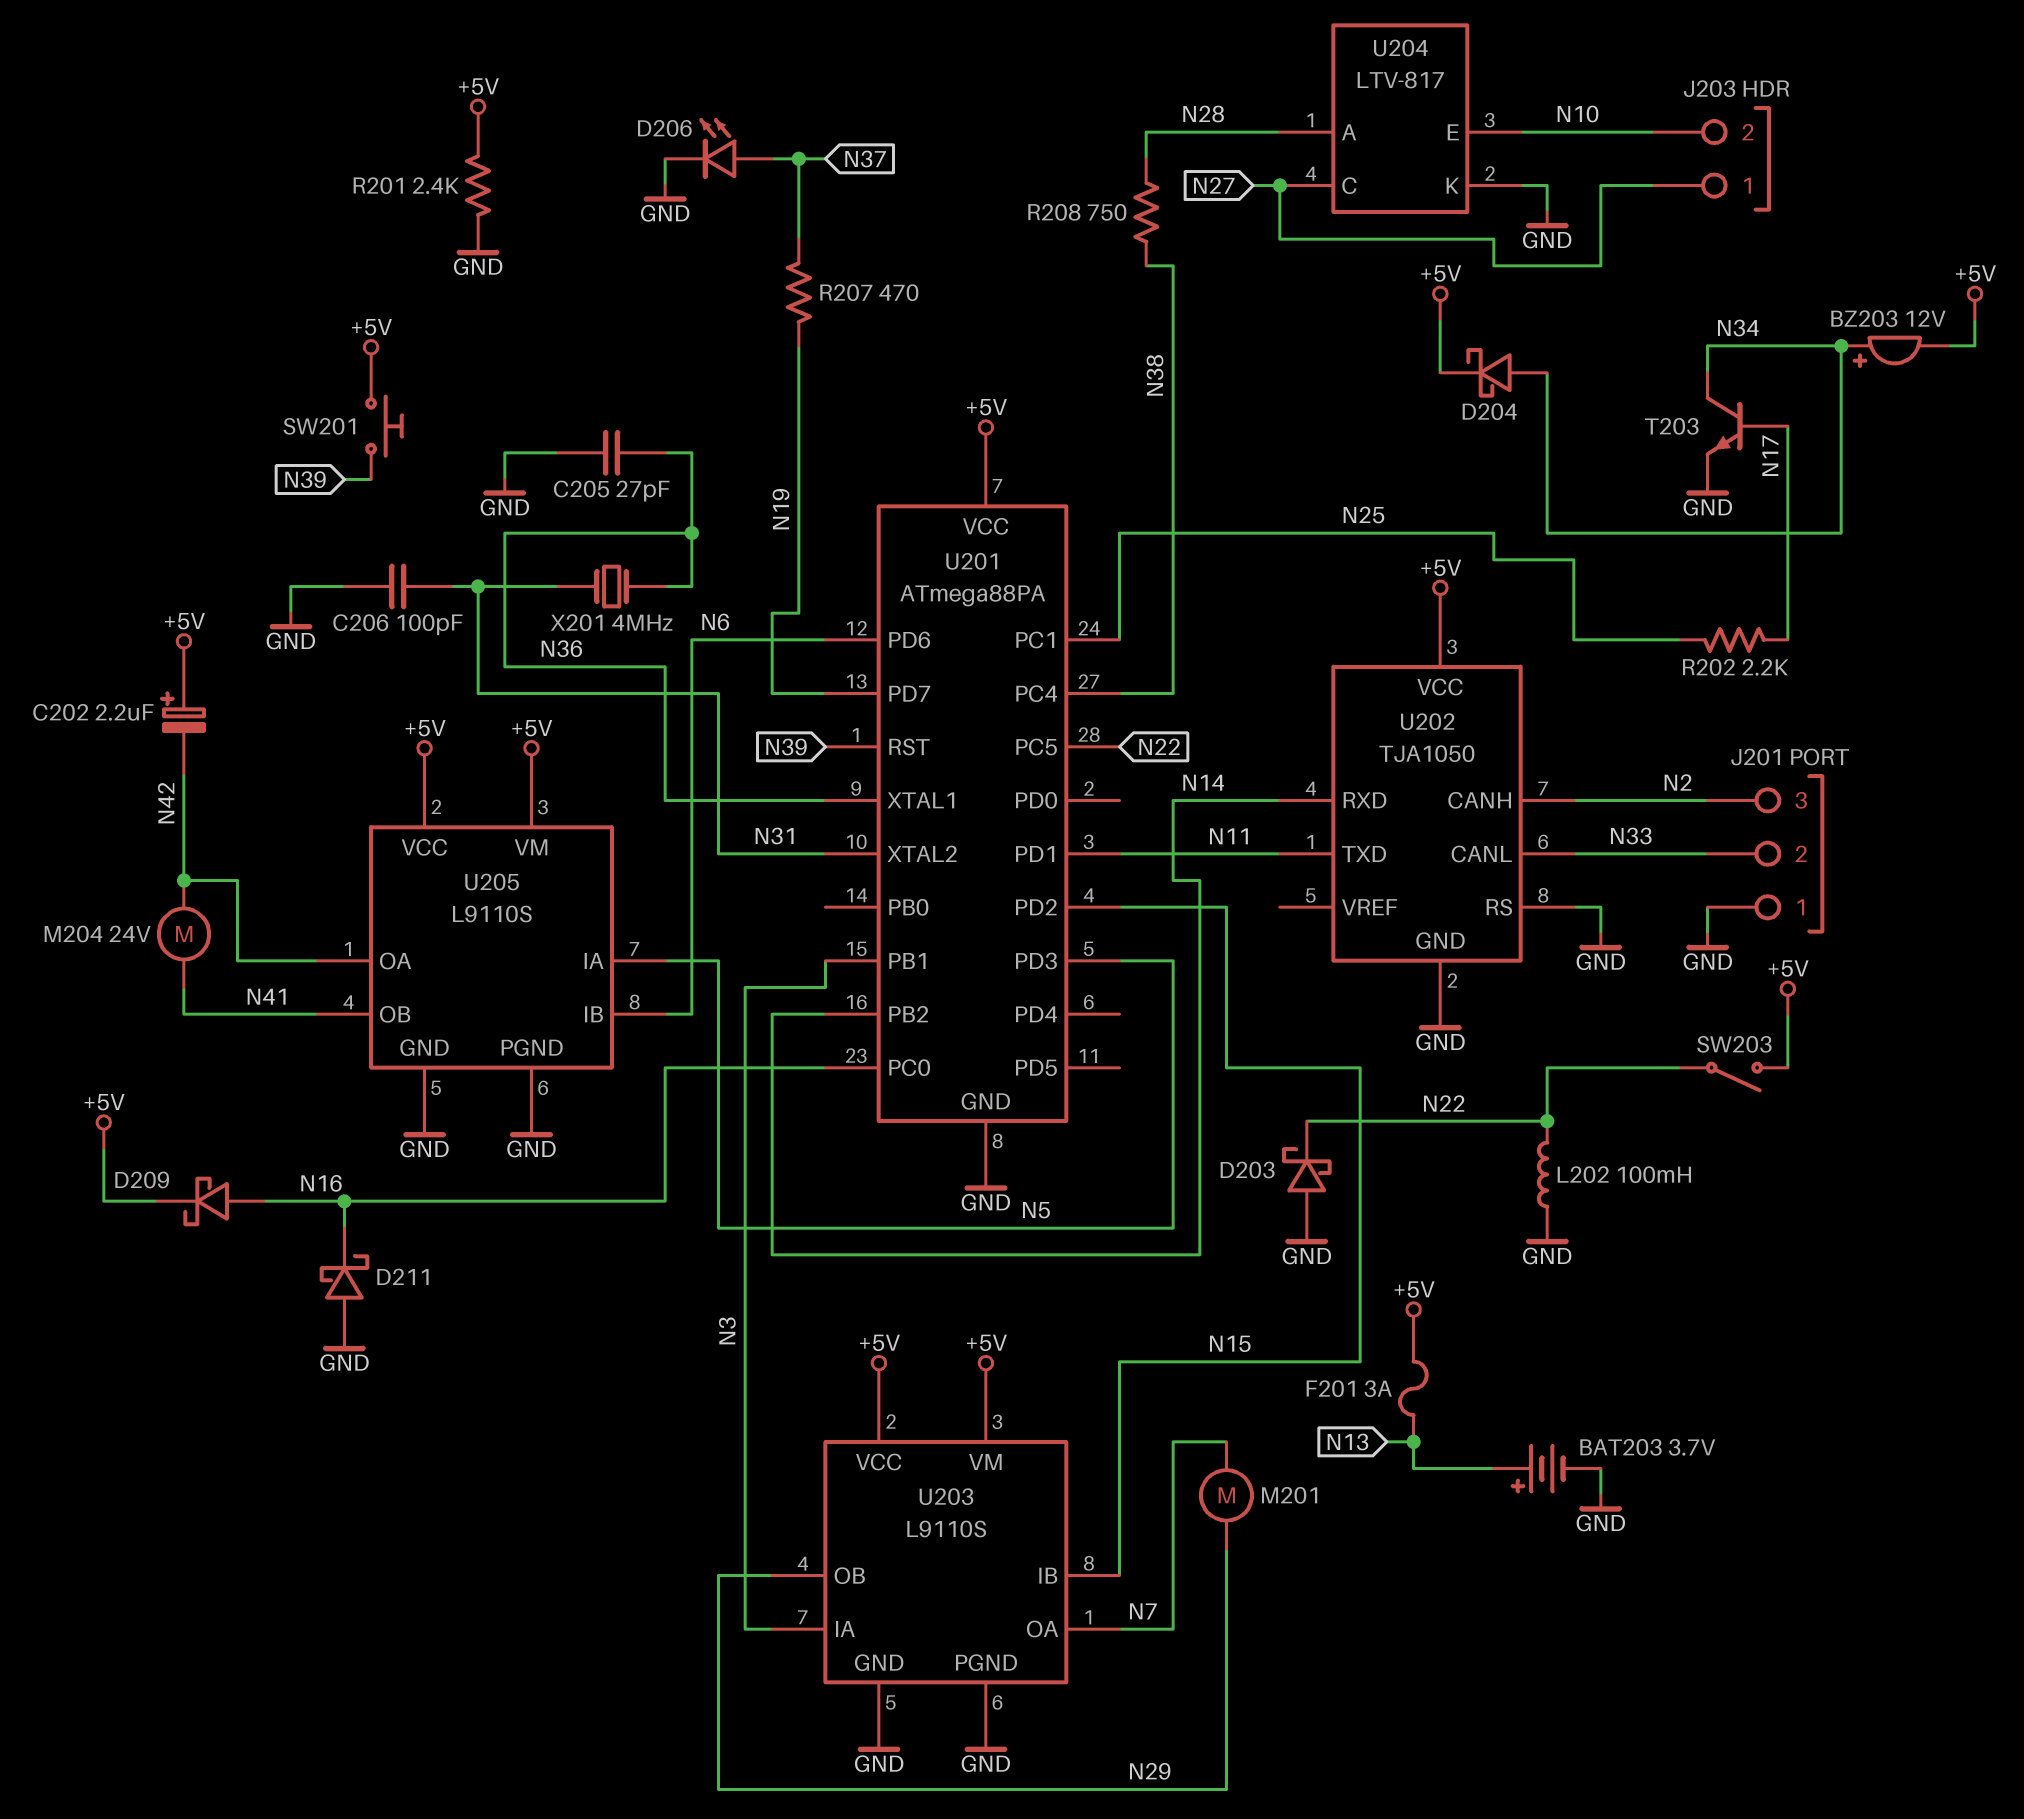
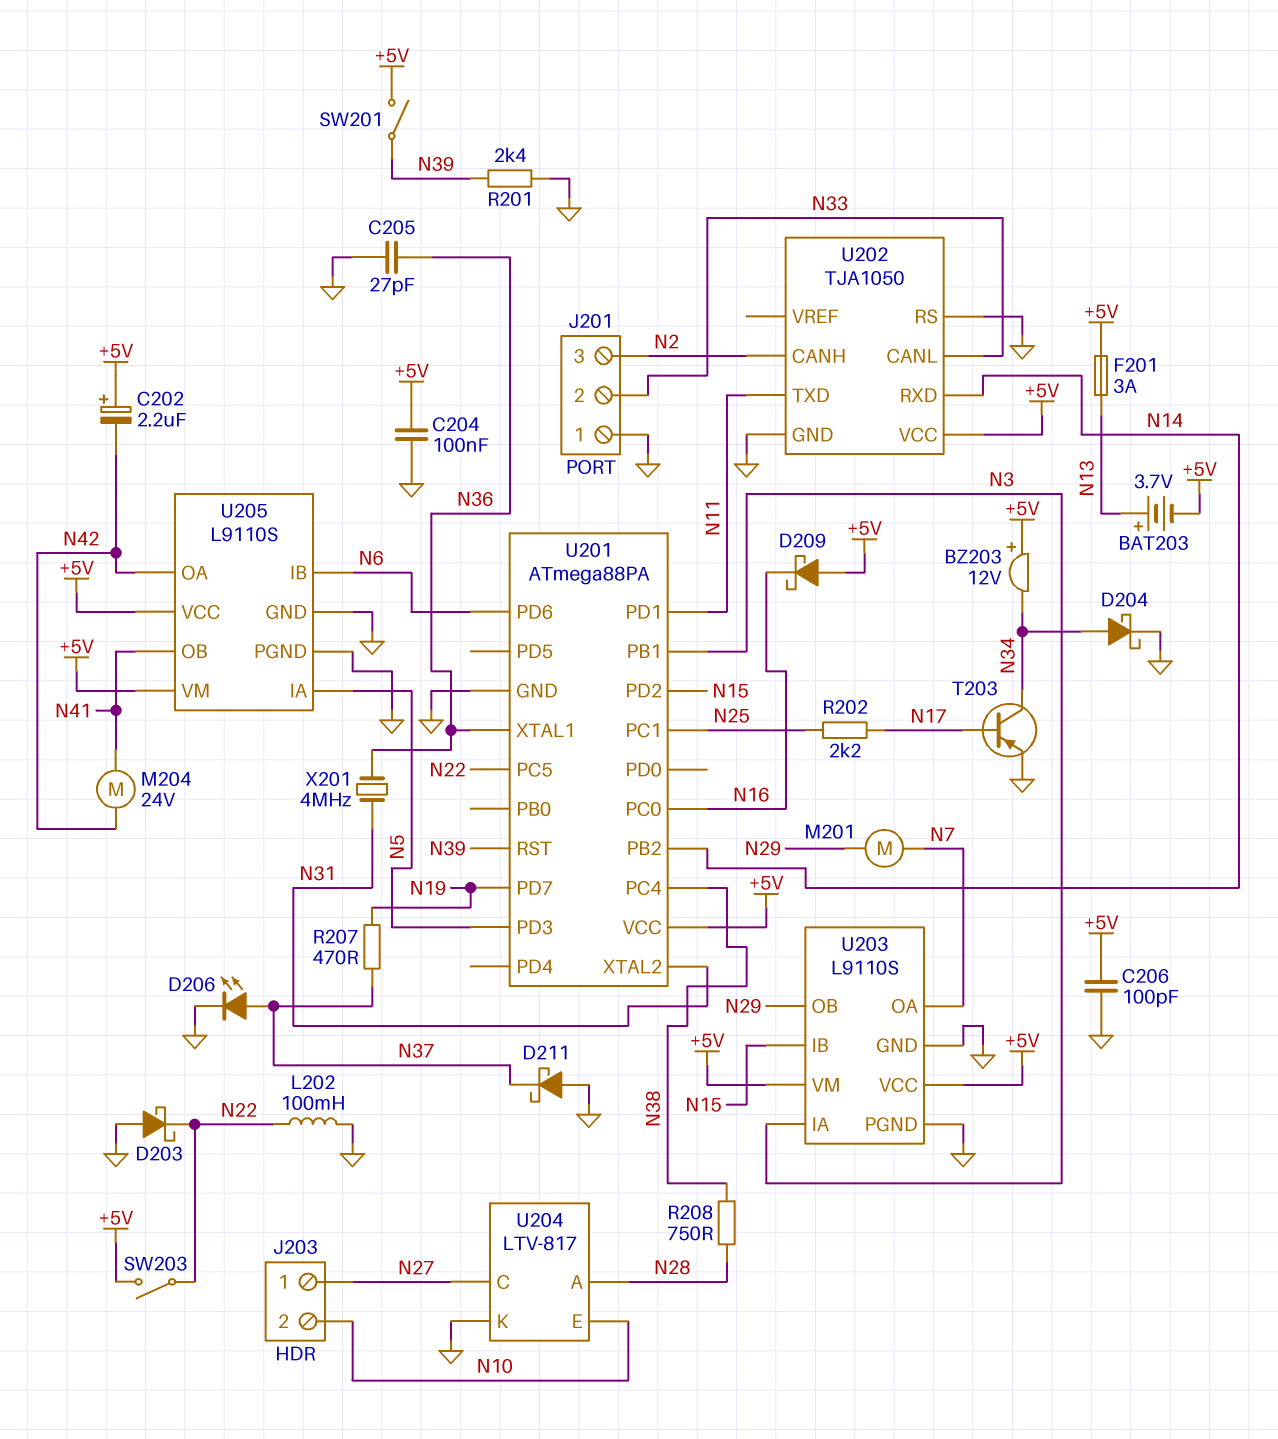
BAT203: 3.7V (plus N13, minus GND) -> 3.7V (plus N13, minus +5V)
BZ203: buzzer 12V (plus N34, minus +5V) -> buzzer 12V (plus +5V, minus N34)
C204: none -> 100nF (+5V, GND)
C206: 100pF (GND, N31) -> 100pF (+5V, GND)
D204: schottky (A N34, K +5V) -> schottky (A N34, K GND)
D209: schottky (A N16, K +5V) -> schottky (A +5V, K N16)
D211: schottky (A GND, K N16) -> schottky (A GND, K N37)
R201: 2.4k (+5V, GND) -> 2.4k (GND, N39)
SW201: button (+5V, N39) -> switch (+5V, N39)
T203: NPN (B N17, C N34, E GND) -> PNP (B N17, C N34, E GND)

